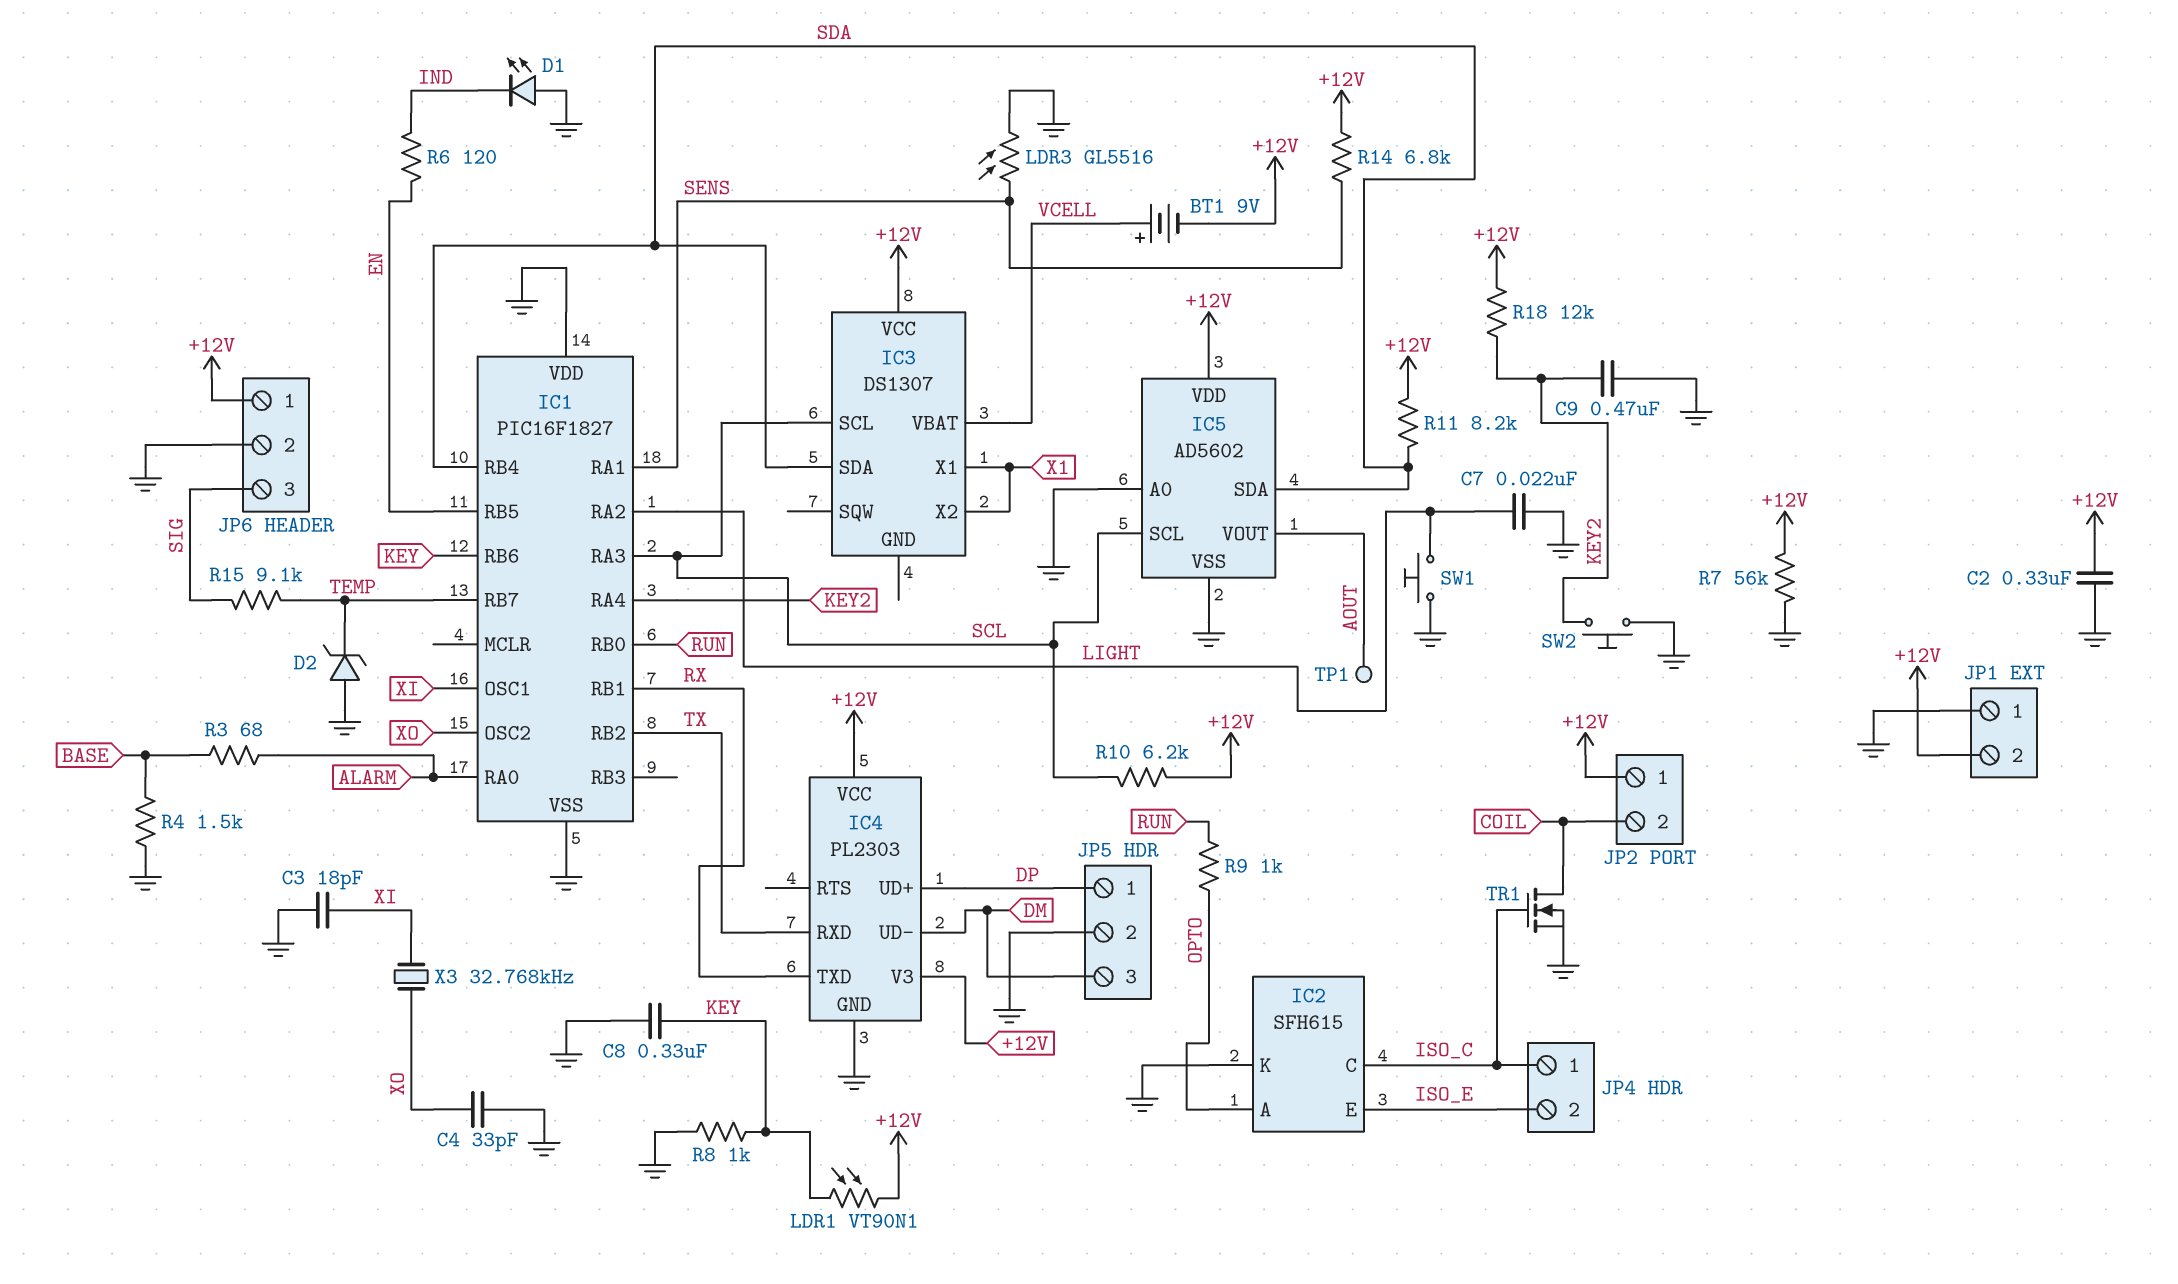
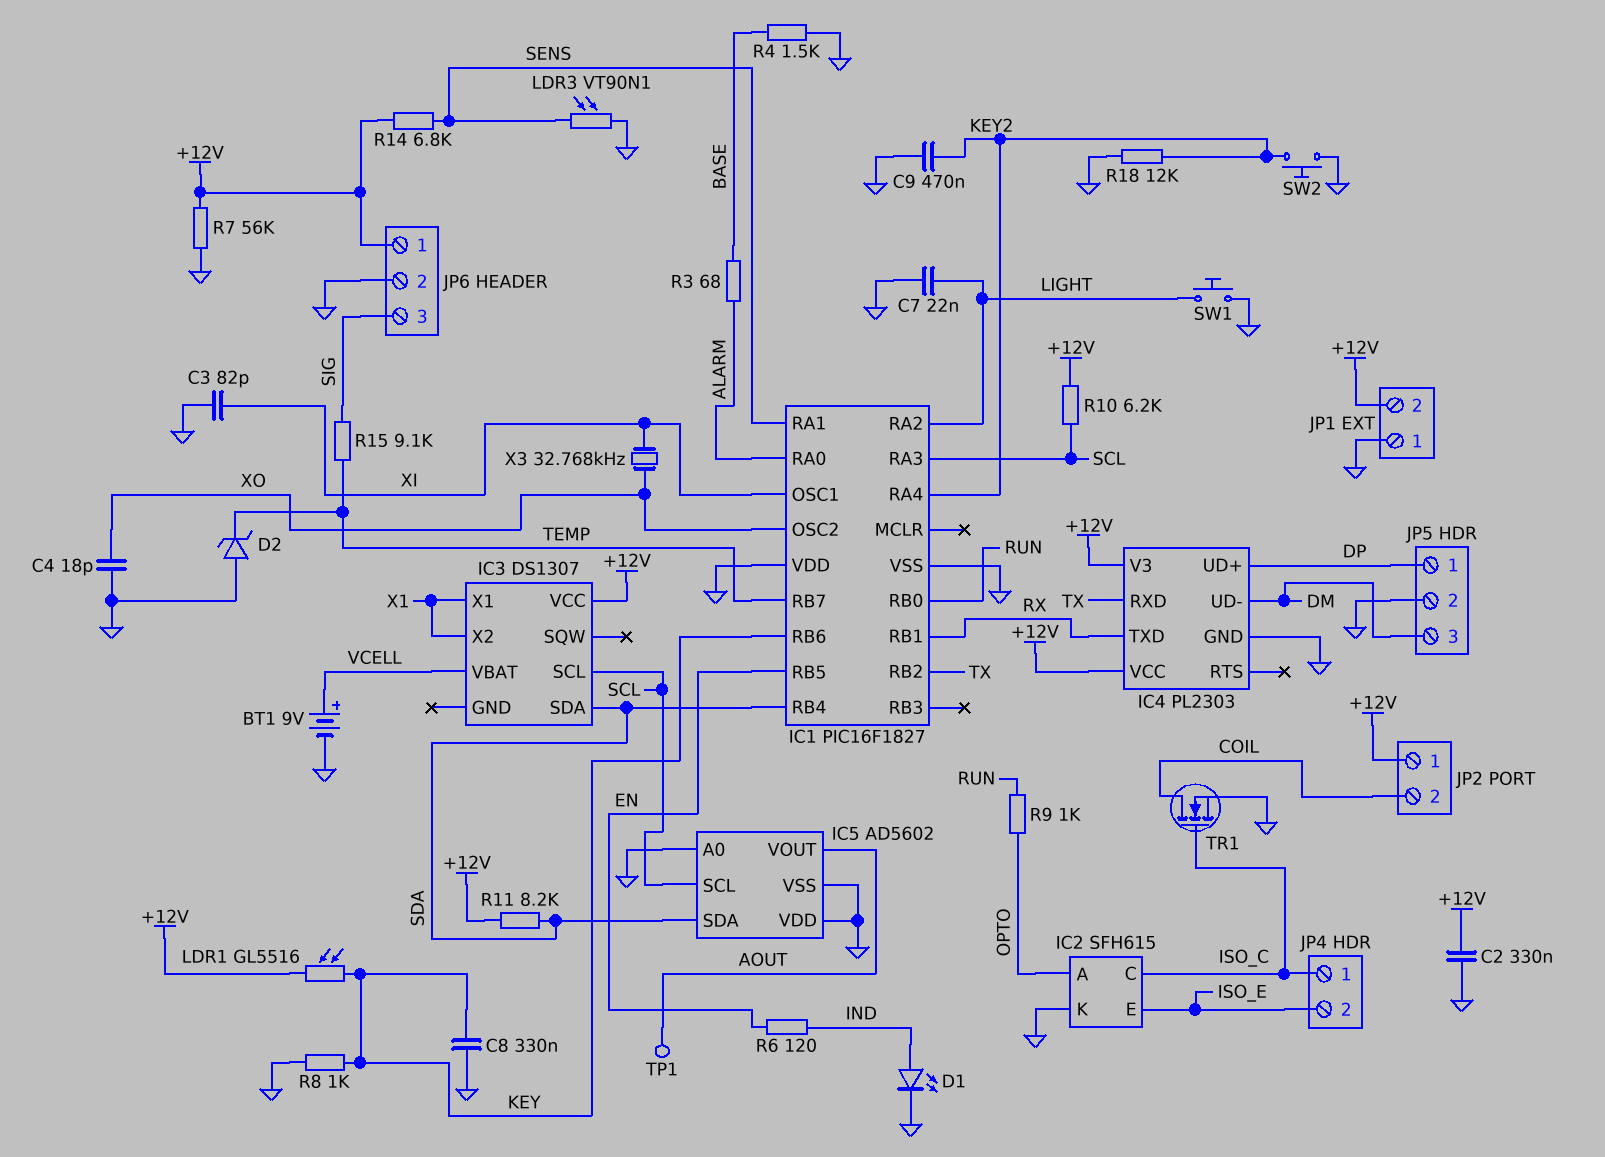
BT1: 9V (plus VCELL, minus +12V) -> 9V (plus VCELL, minus GND)
C3: 18pF (GND, XI) -> 82pF (GND, XI)
C4: 33pF (GND, XO) -> 18pF (GND, XO)
D1: LED (A GND, K IND) -> LED (A IND, K GND)
IC5 pin VDD: +12V -> GND
LDR1: VT90N1 (+12V, KEY) -> GL5516 (+12V, KEY)
LDR3: GL5516 (GND, SENS) -> VT90N1 (GND, SENS)
R18: 12k (+12V, KEY2) -> 12k (GND, KEY2)

